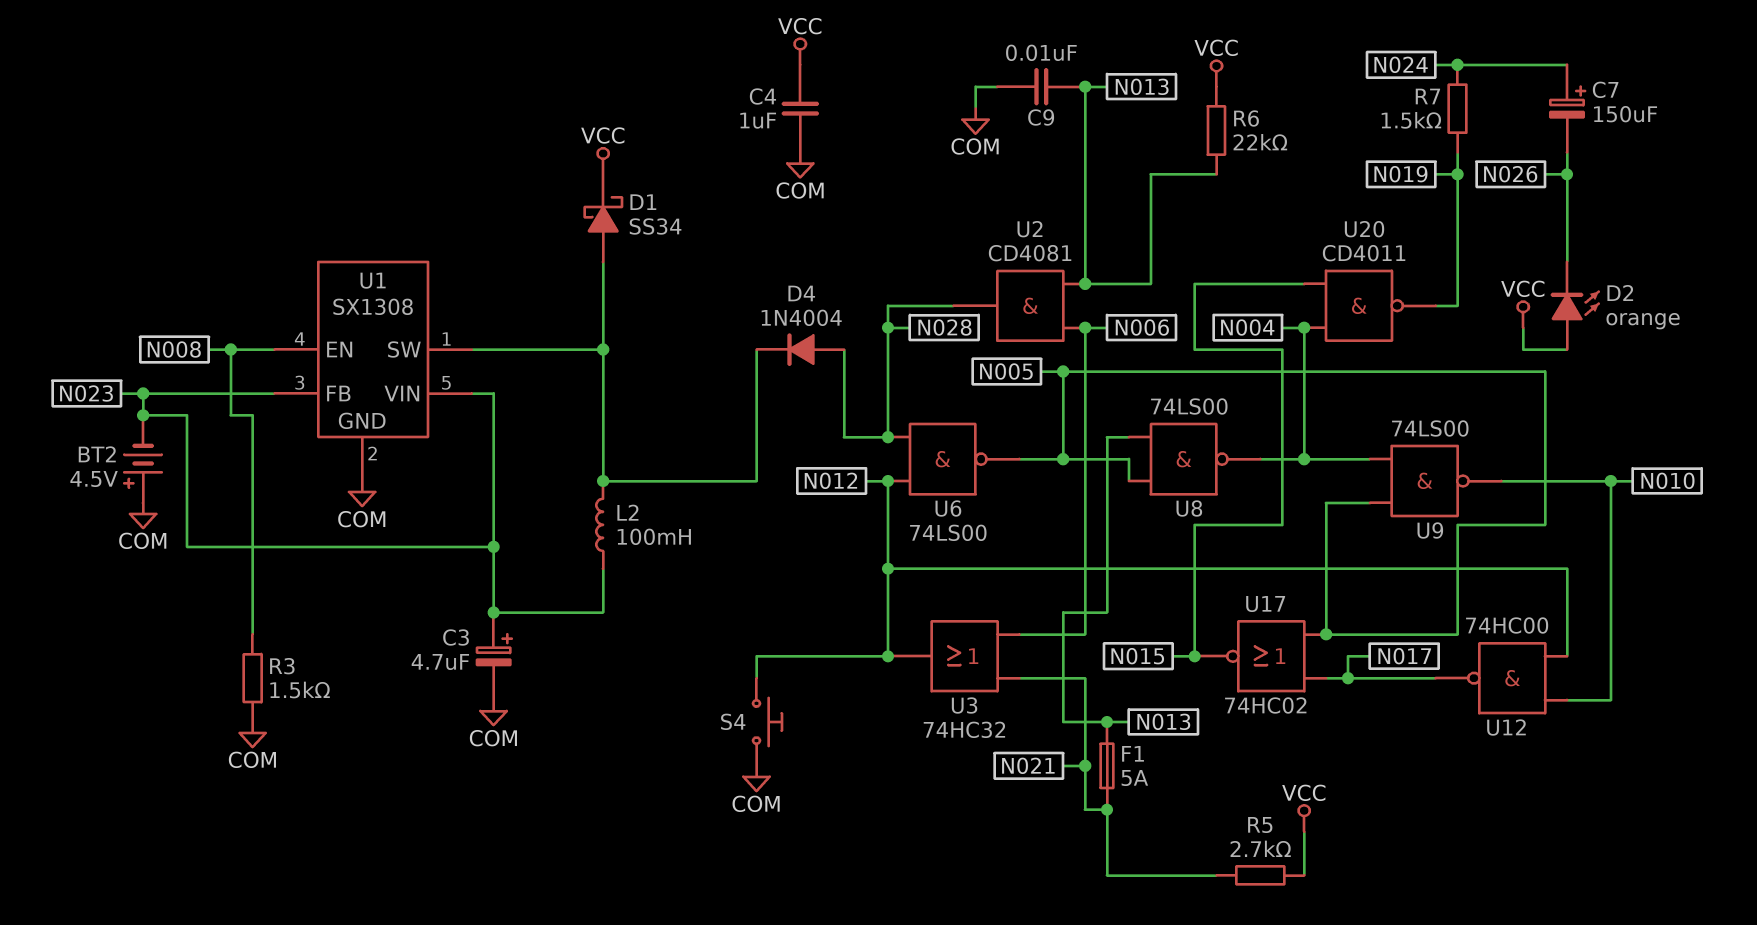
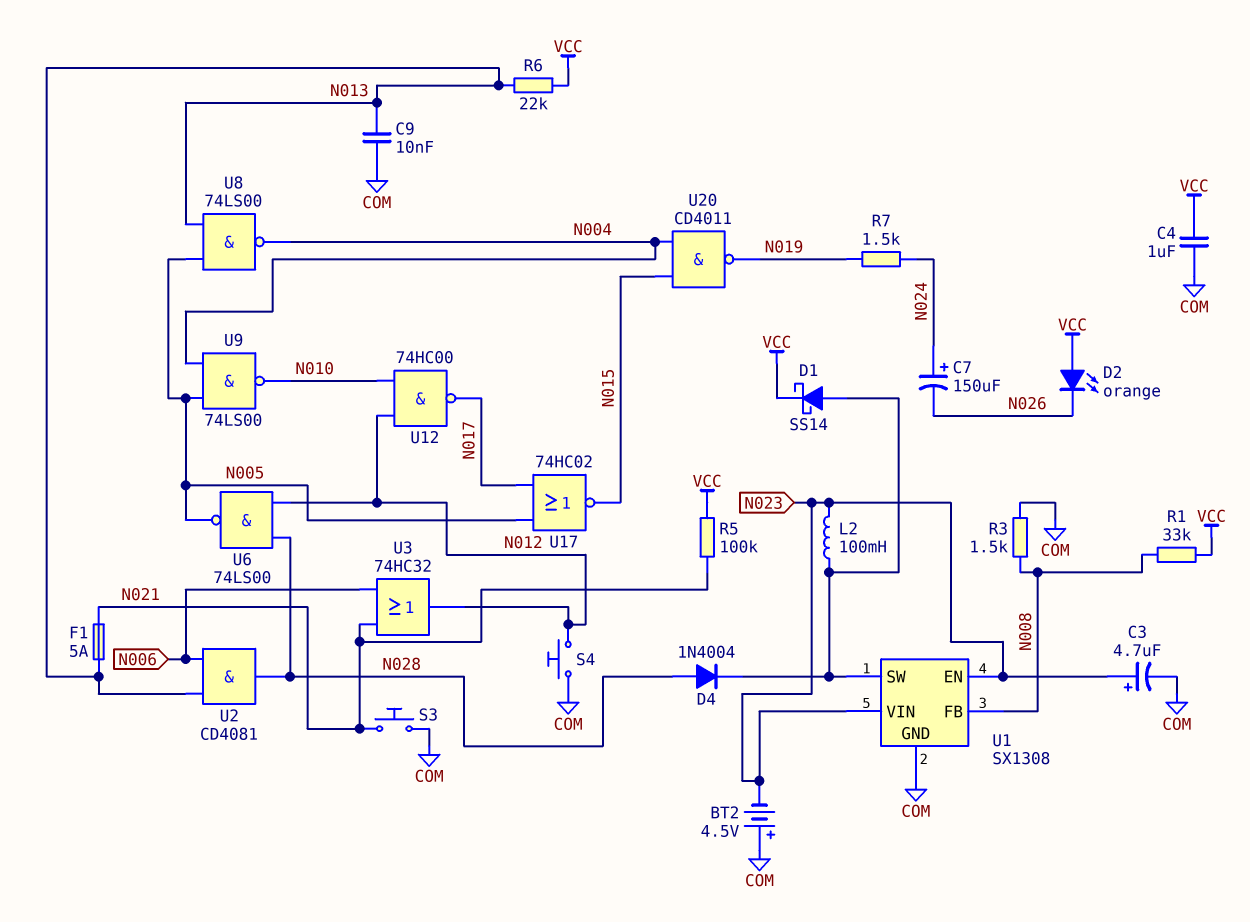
D1: schottky SS34 (A U1/SW, K VCC) -> schottky SS14 (A U1/SW, K VCC)
R1: none -> 33k (N008, VCC)
R5: 2.7k (N021, VCC) -> 100k (N021, VCC)
S3: none -> button (COM, N021)
U1 pin EN: N008 -> N023
U1 pin FB: N023 -> N008

